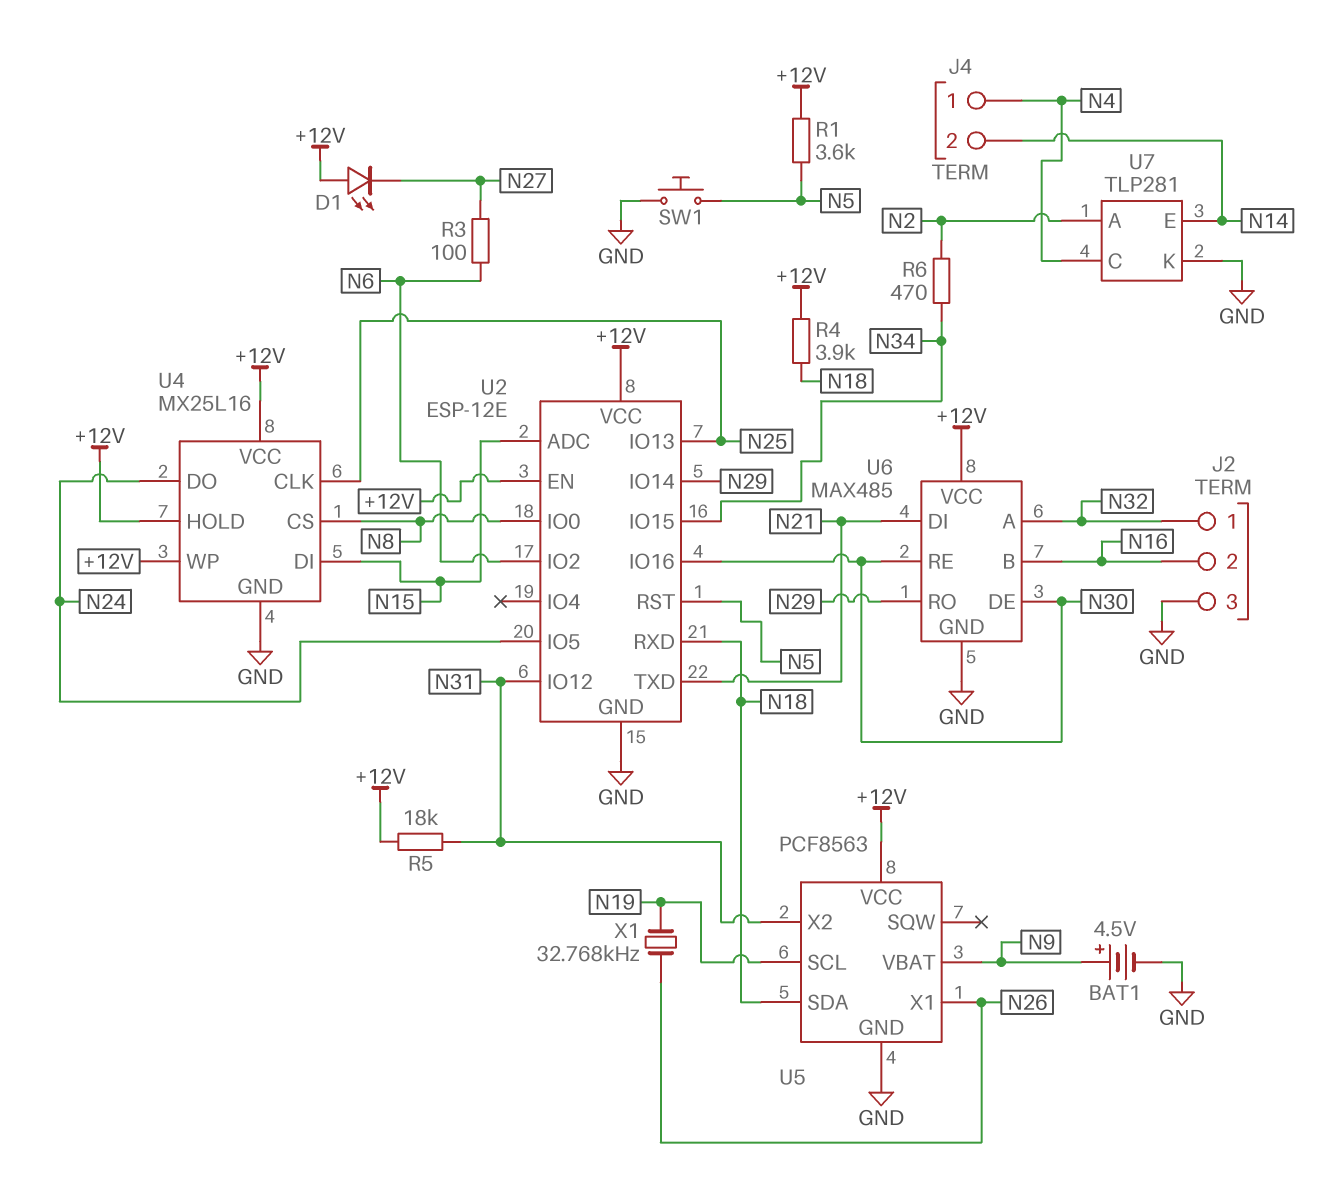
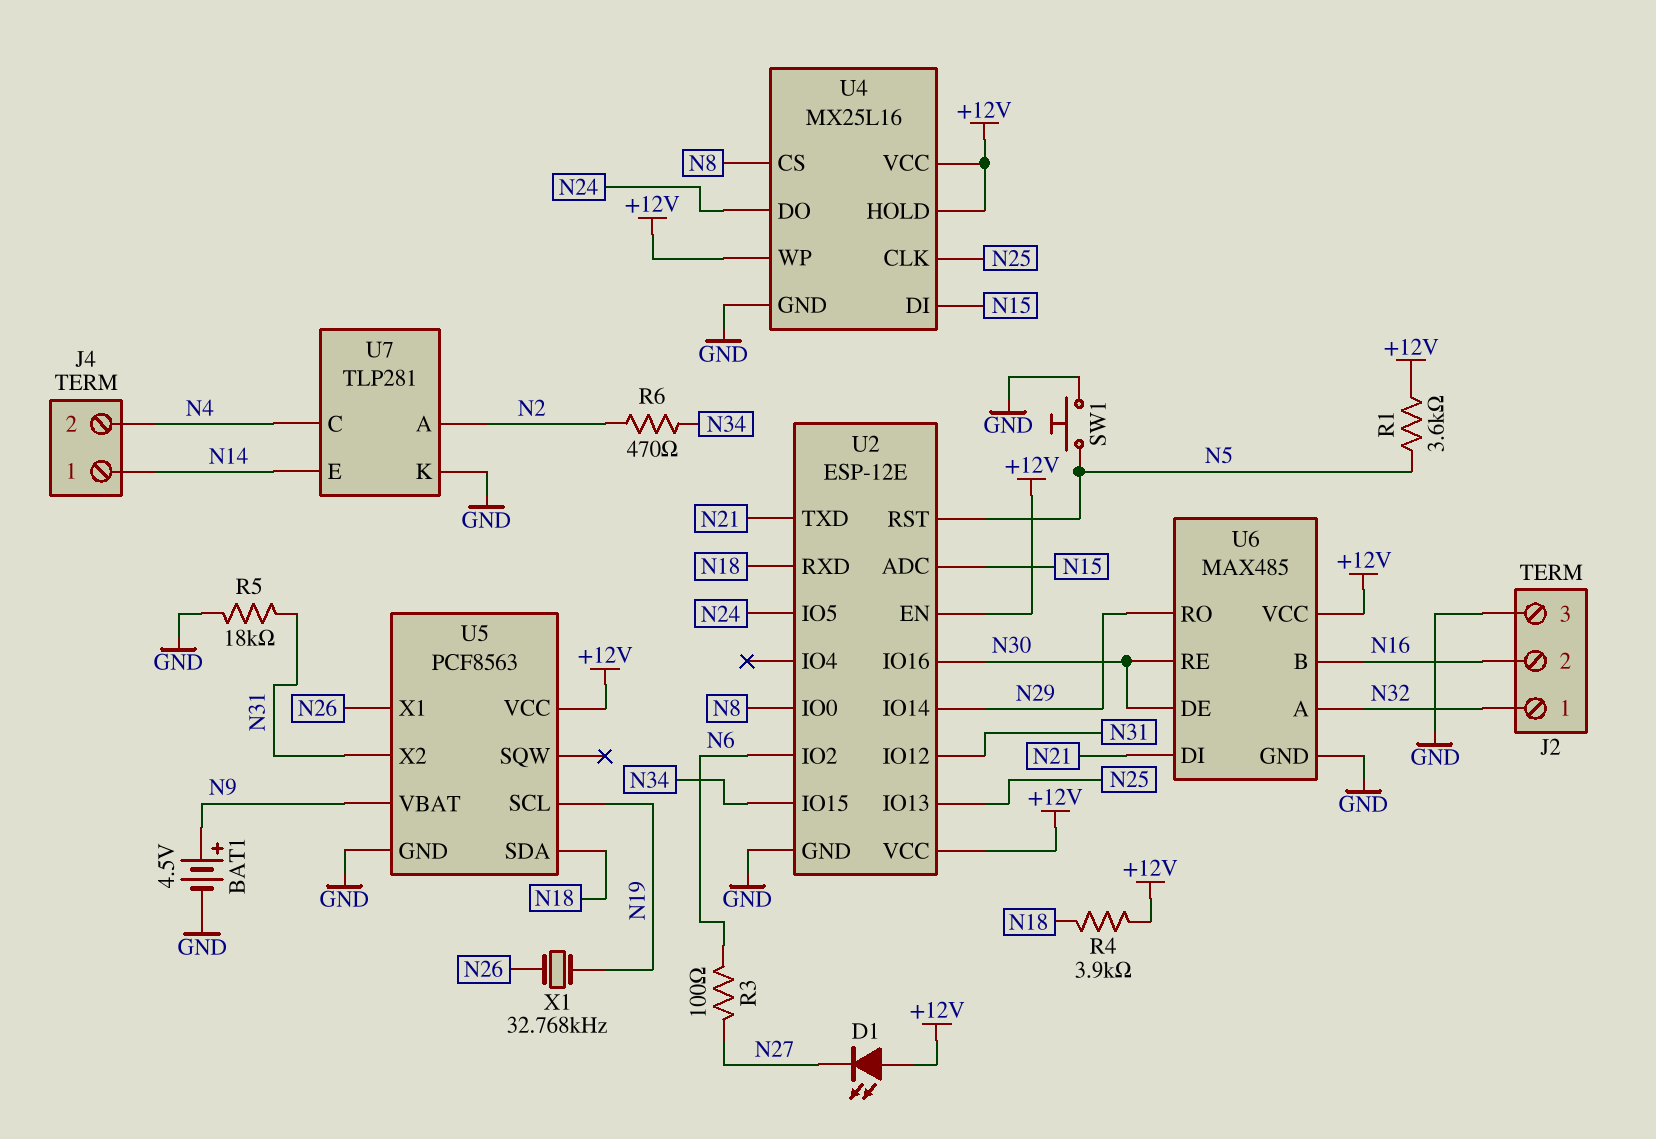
J4 pin 1: N4 -> N14
J4 pin 2: N14 -> N4
R5: 18k (+12V, N31) -> 18k (GND, N31)

